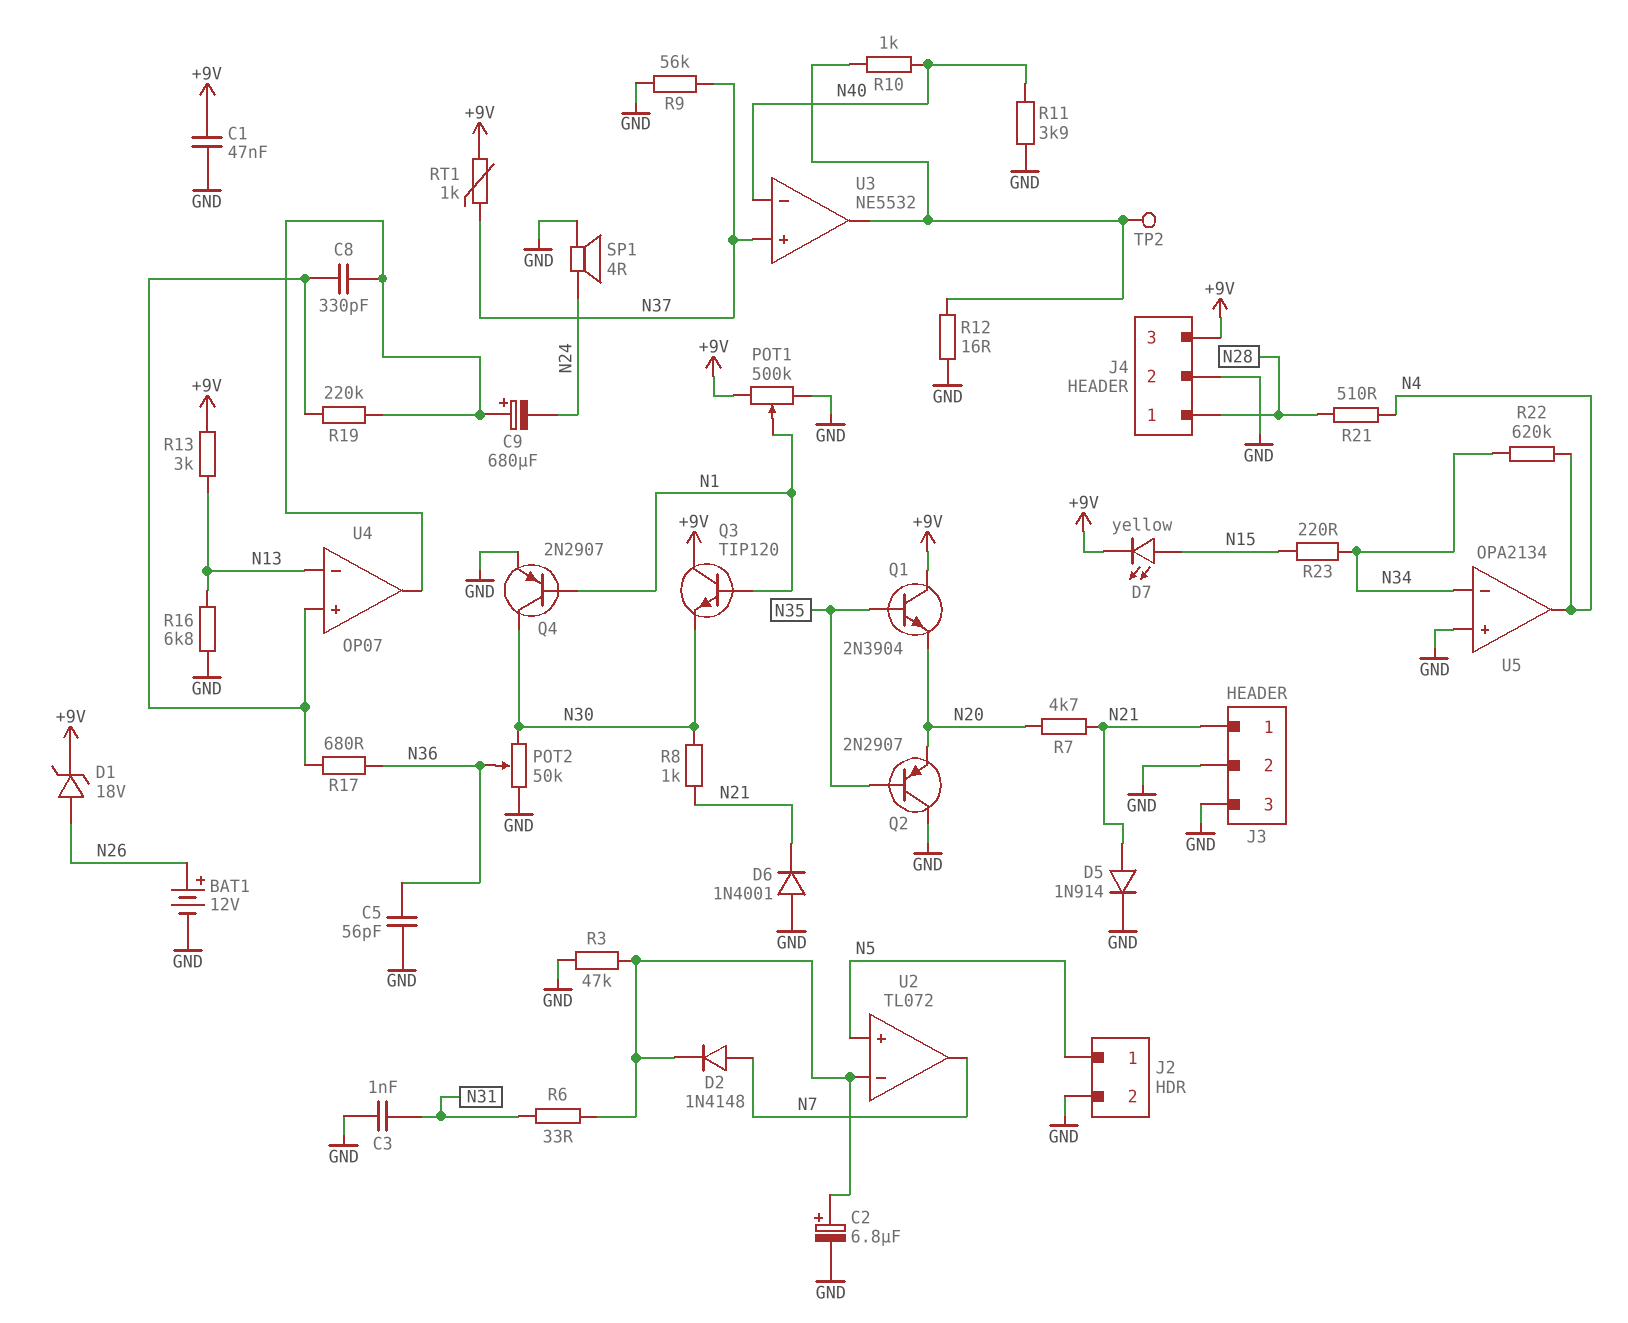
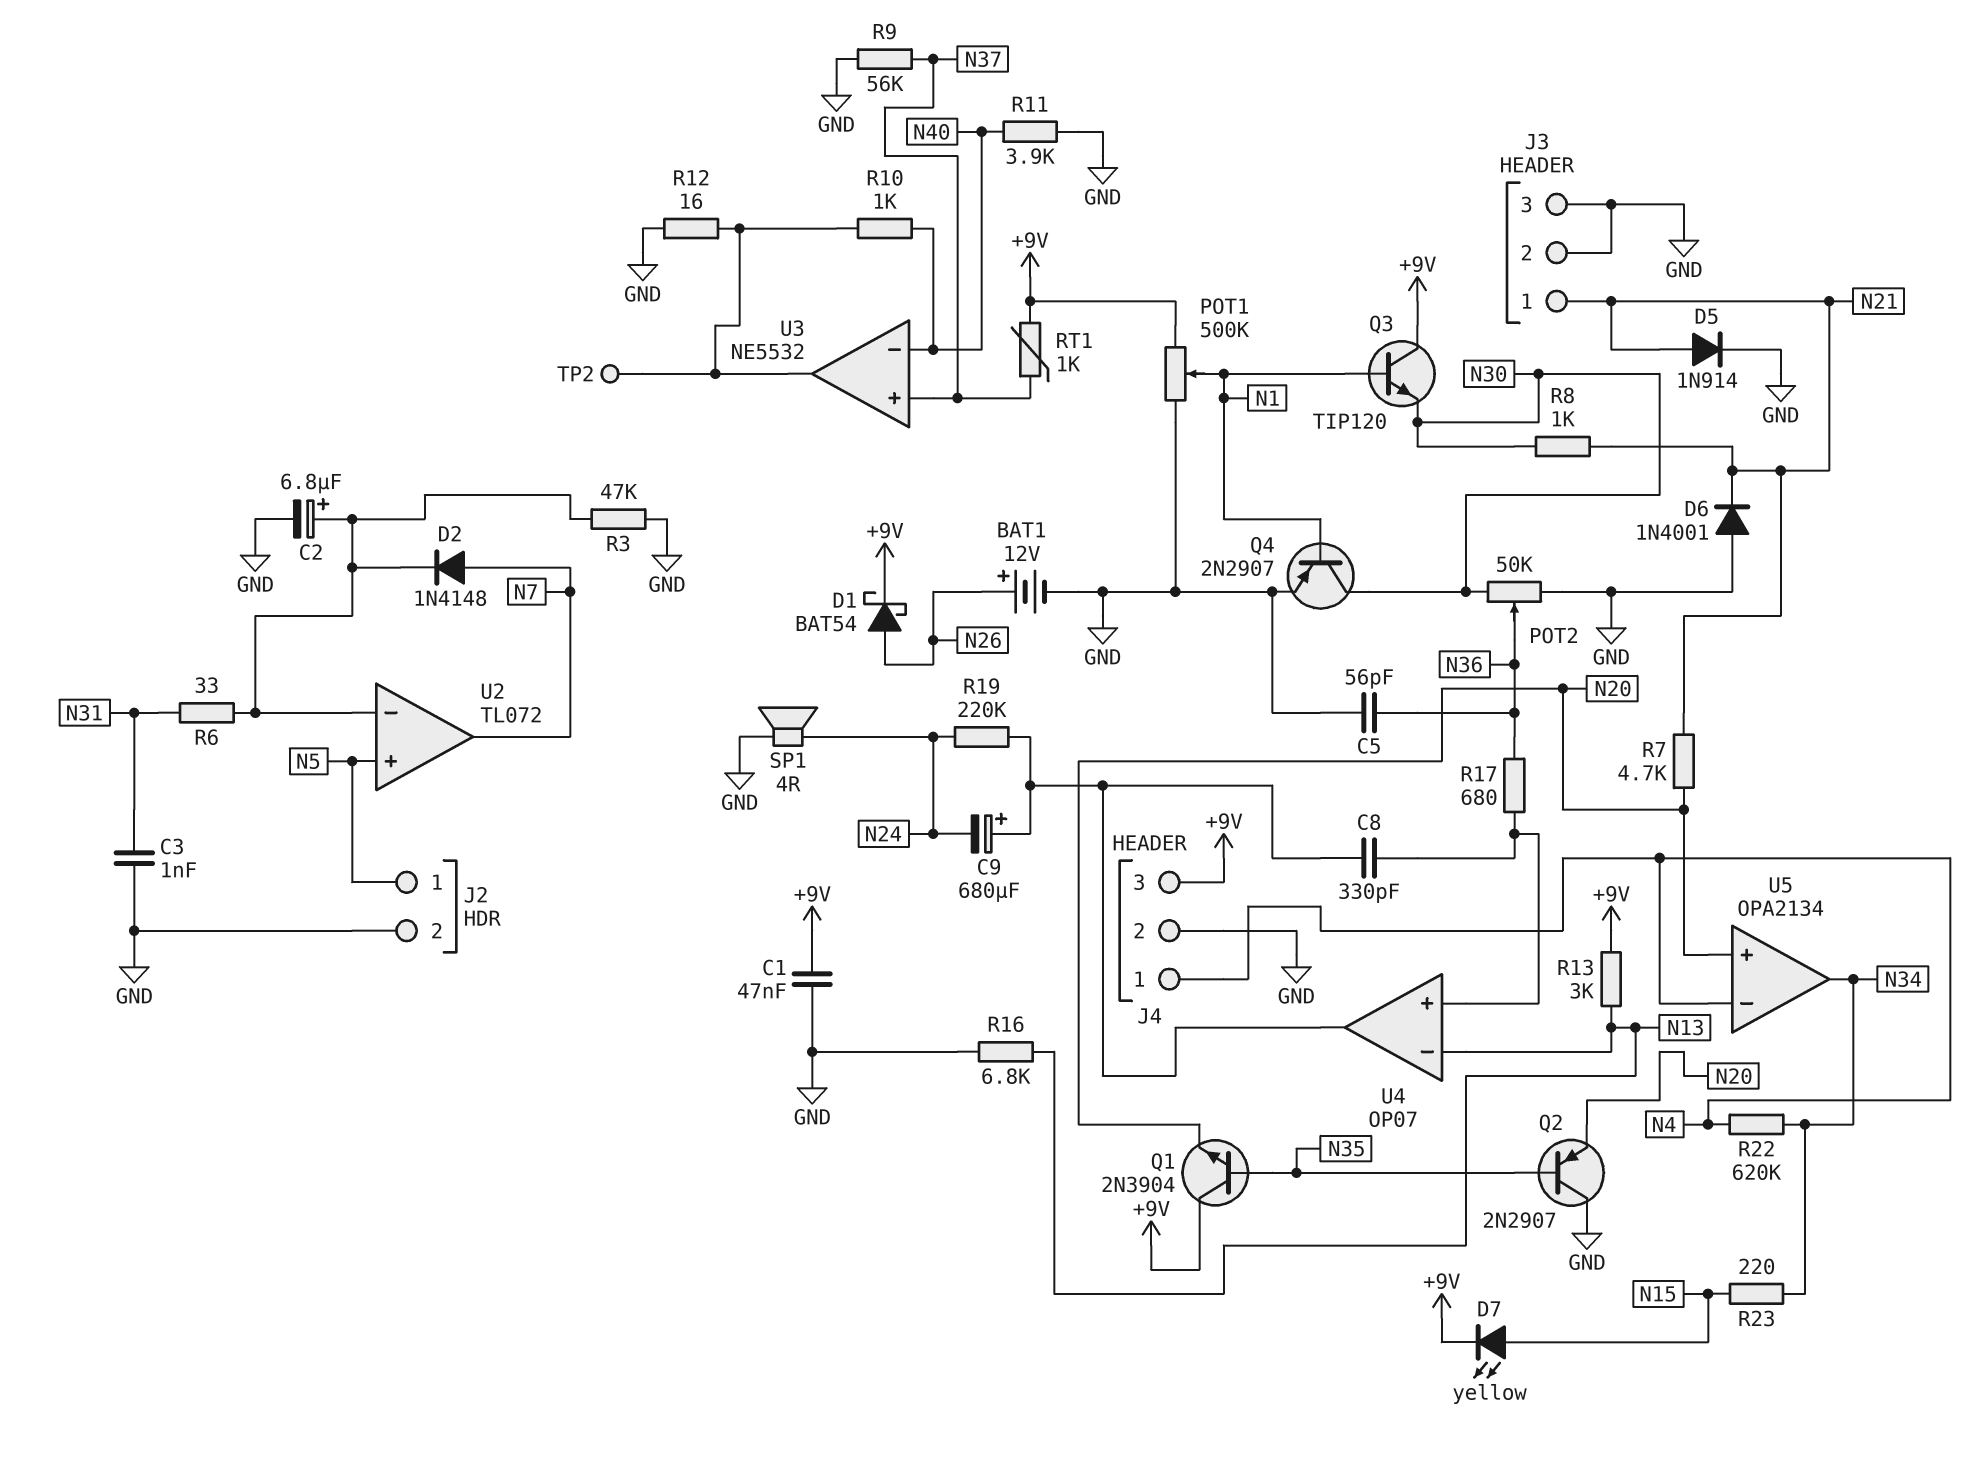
D1: zener 18V (A N26, K +9V) -> schottky BAT54 (A N26, K +9V)
J4 pin 1: N28 -> N4
R19: 220k (U4/in+, U4/out) -> 220k (N24, U4/out)
R21: 510 (N4, N28) -> none
U5 pin in+: GND -> N20
U5 pin in-: N34 -> N4
U5 pin out: N4 -> N34

